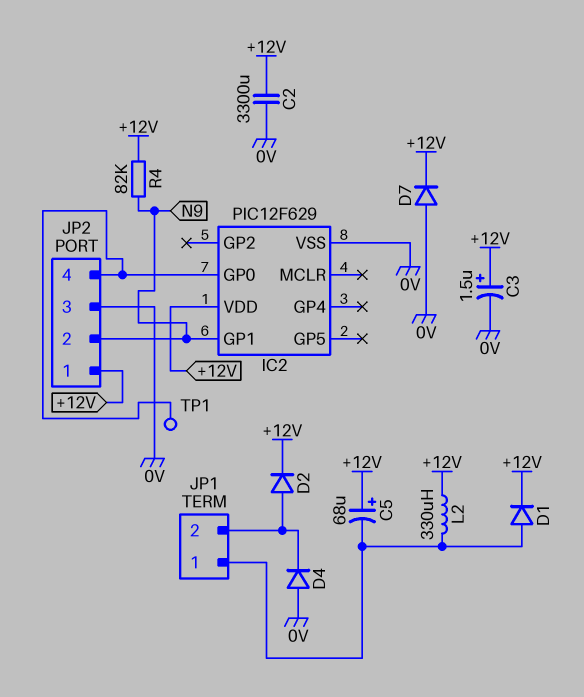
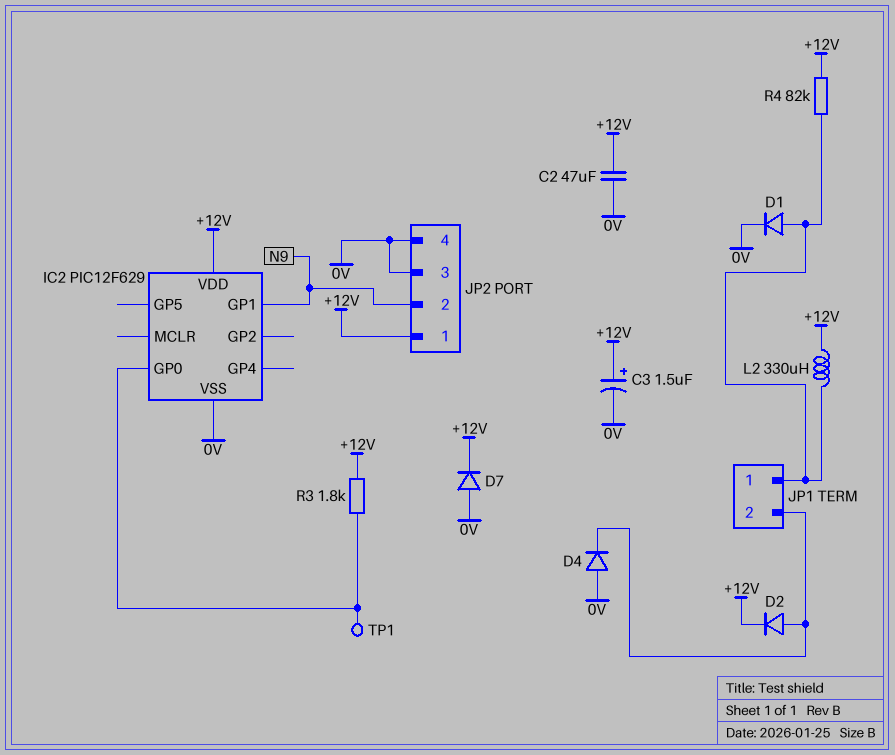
C2: 3300uF (+12V, 0V) -> 47uF (+12V, 0V)
C5: 68uF (plus +12V, minus JP1/1) -> none
D1: diode (A JP1/1, K +12V) -> diode (A JP1/1, K 0V)
JP2 pin 4: IC2/GP0 -> 0V
R3: none -> 1.8k (+12V, IC2/GP0)
R4: 82k (+12V, N9) -> 82k (+12V, JP1/1)

